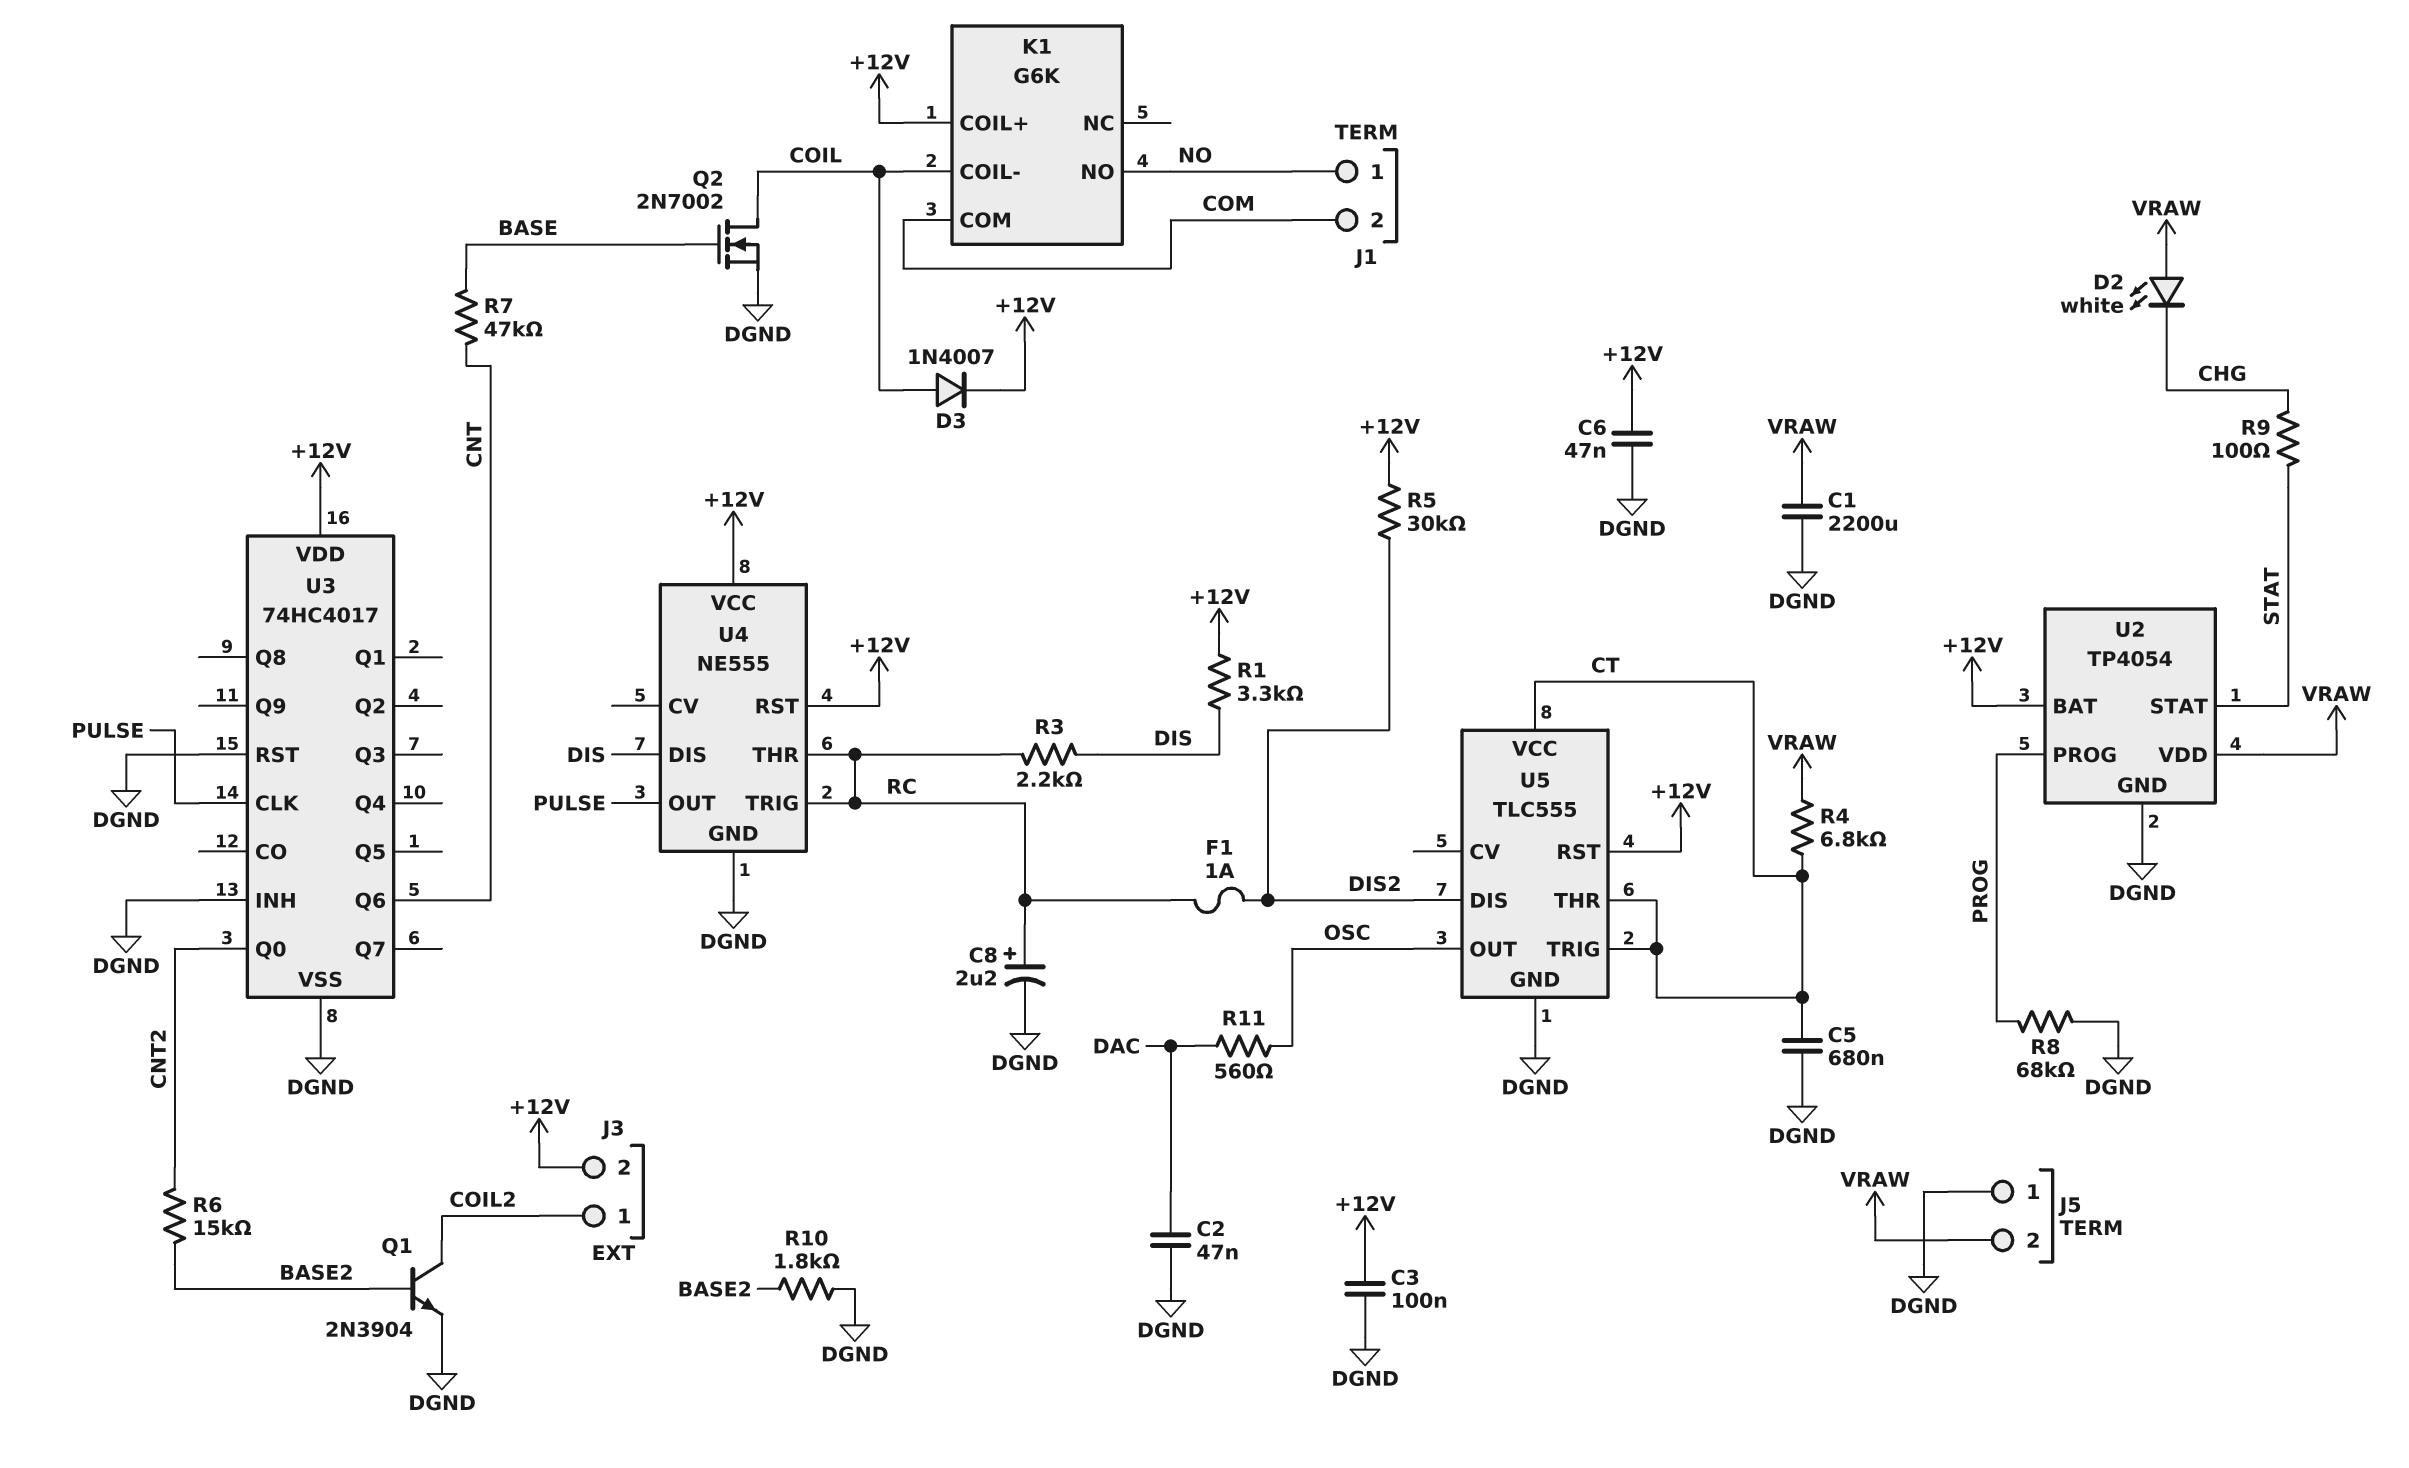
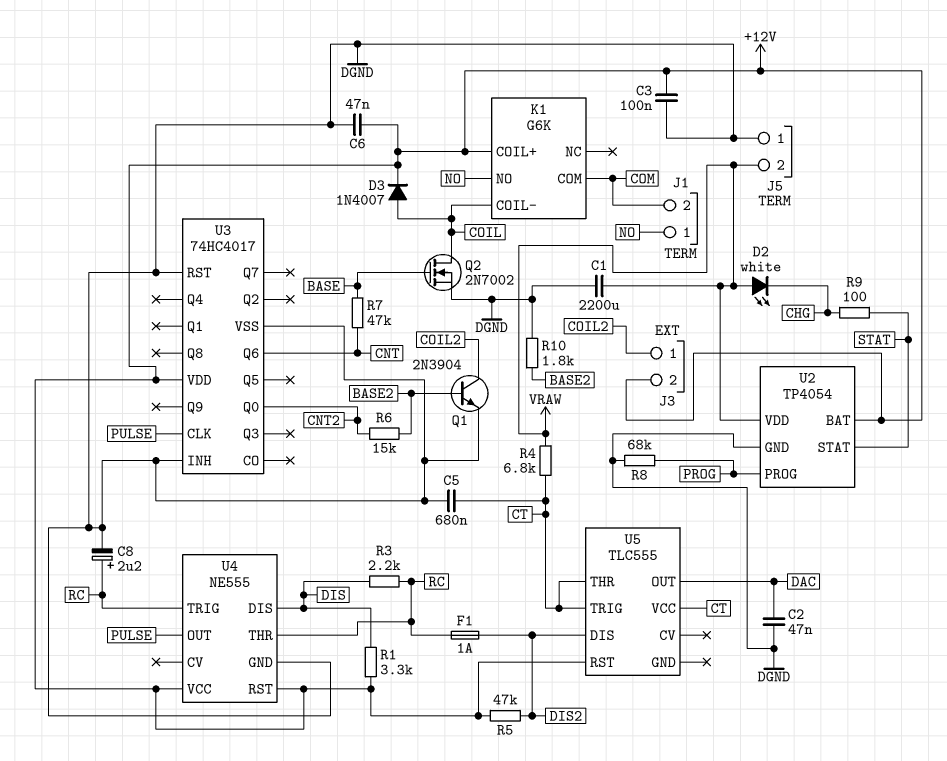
R5: 30k (+12V, DIS2) -> 47k (+12V, DIS2)
R11: 560 (DAC, OSC) -> none
U5 pin GND: DGND -> none
U5 pin OUT: OSC -> DAC

